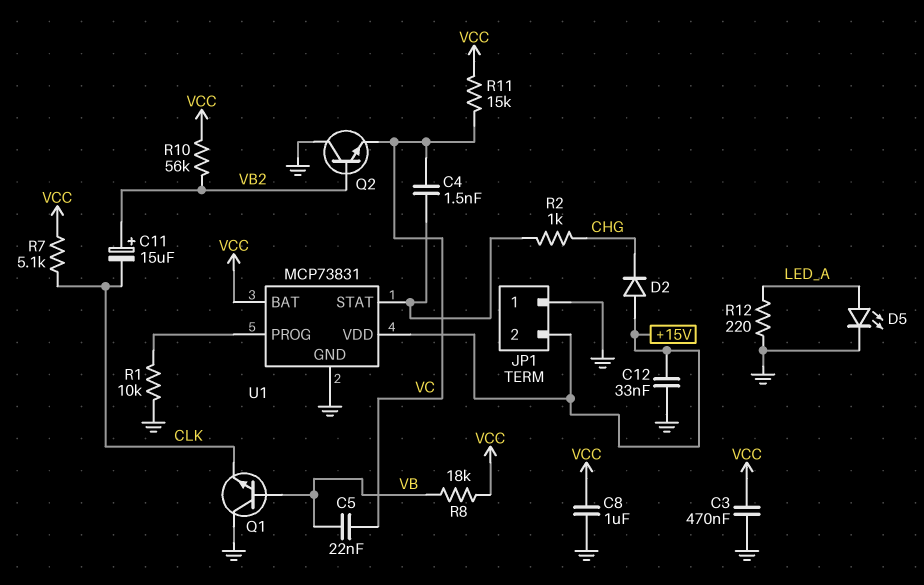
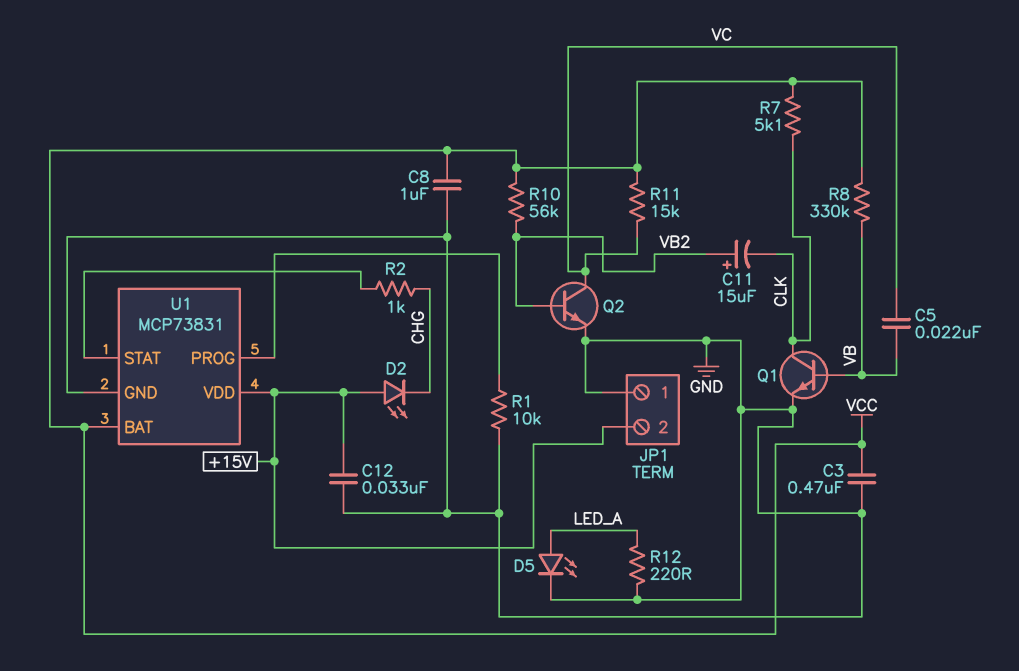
C4: 1.5nF (U1/STAT, VC) -> none
D2: diode (A +15V, K CHG) -> LED (A +15V, K CHG)
Q1: NPN (B VB, C GND, E CLK) -> NPN (B VB, C CLK, E GND)
Q2: NPN (B VB2, C GND, E VC) -> NPN (B VB2, C VC, E GND)
R8: 18k (VB, VCC) -> 330k (VB, VCC)

